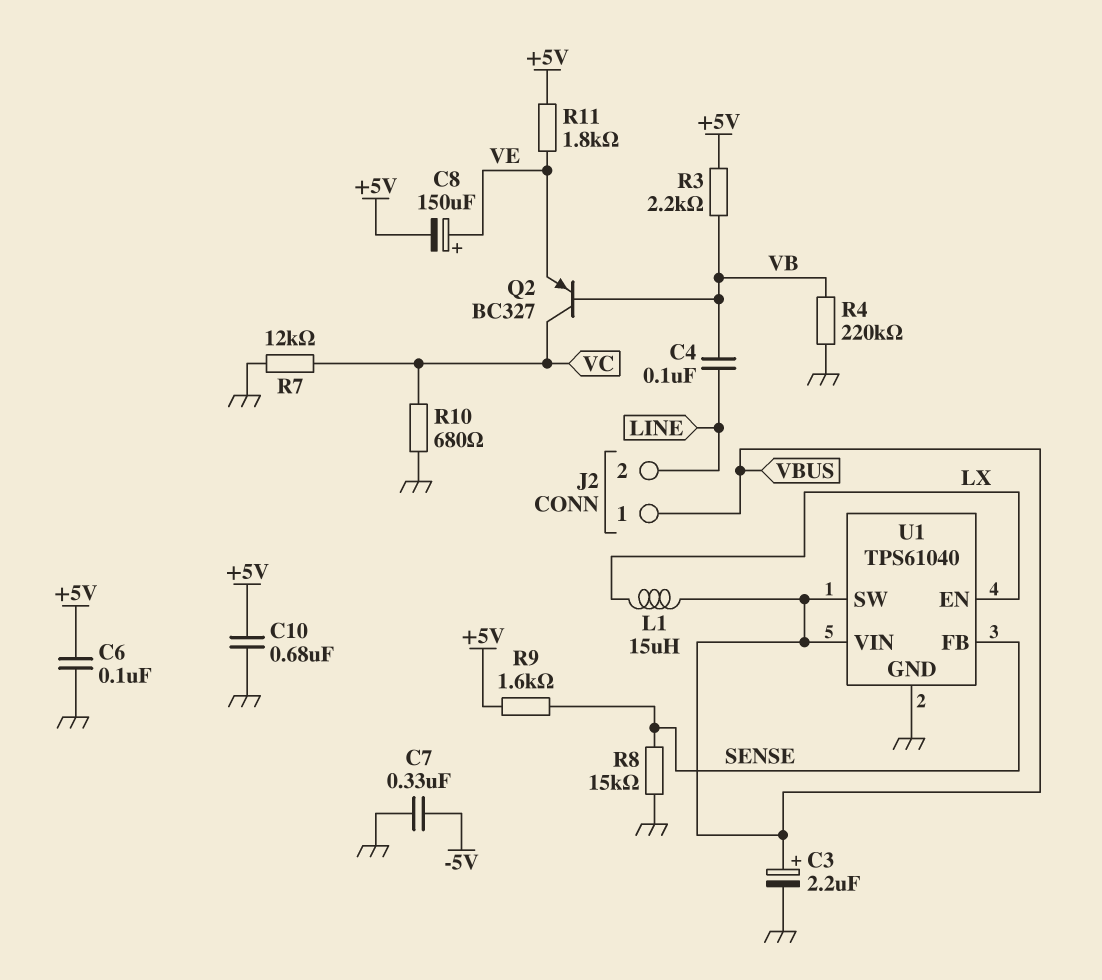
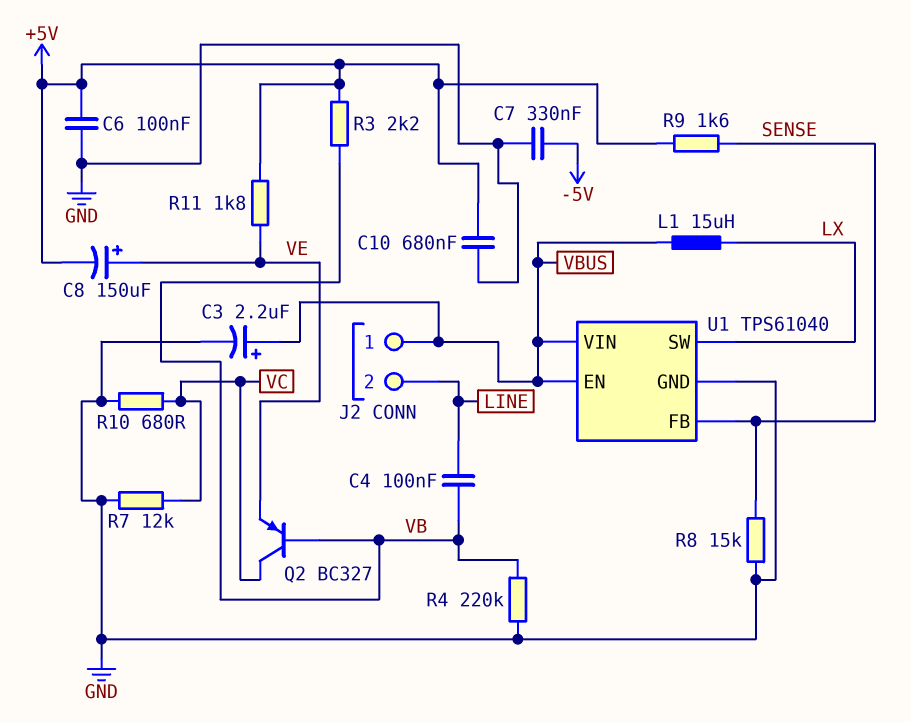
U1 pin EN: LX -> VBUS
U1 pin SW: VBUS -> LX

